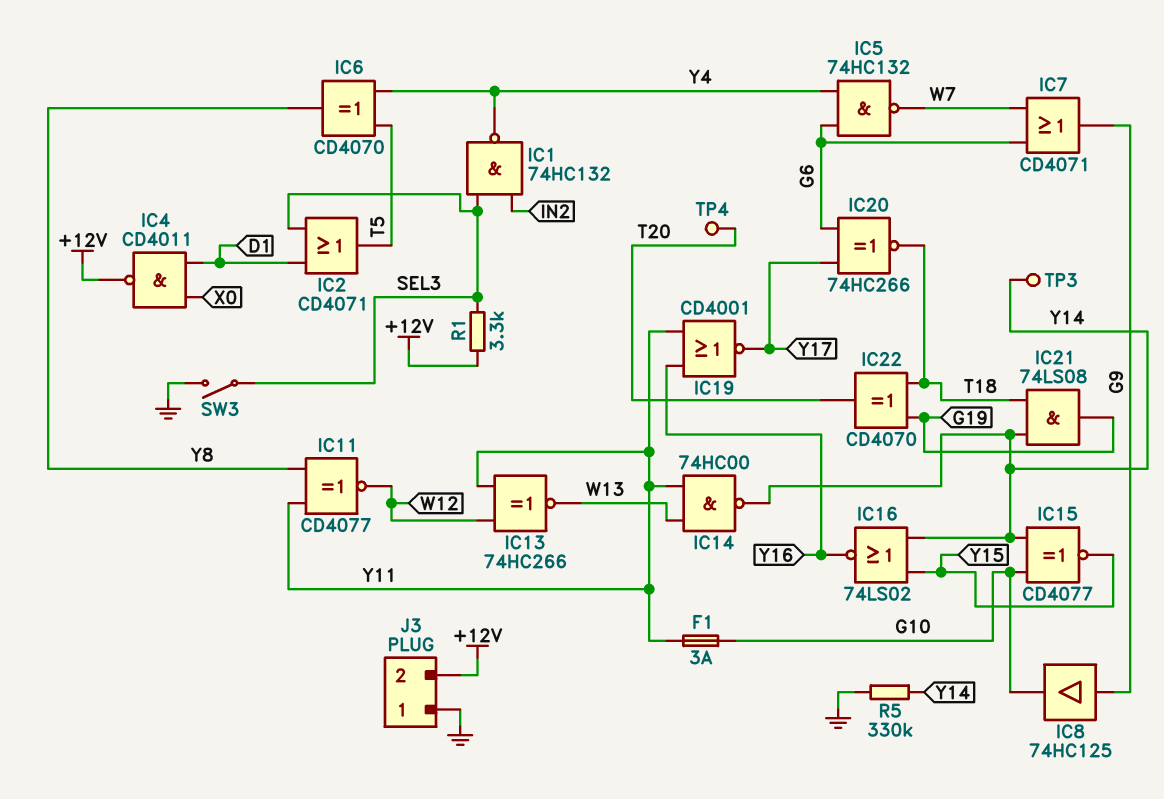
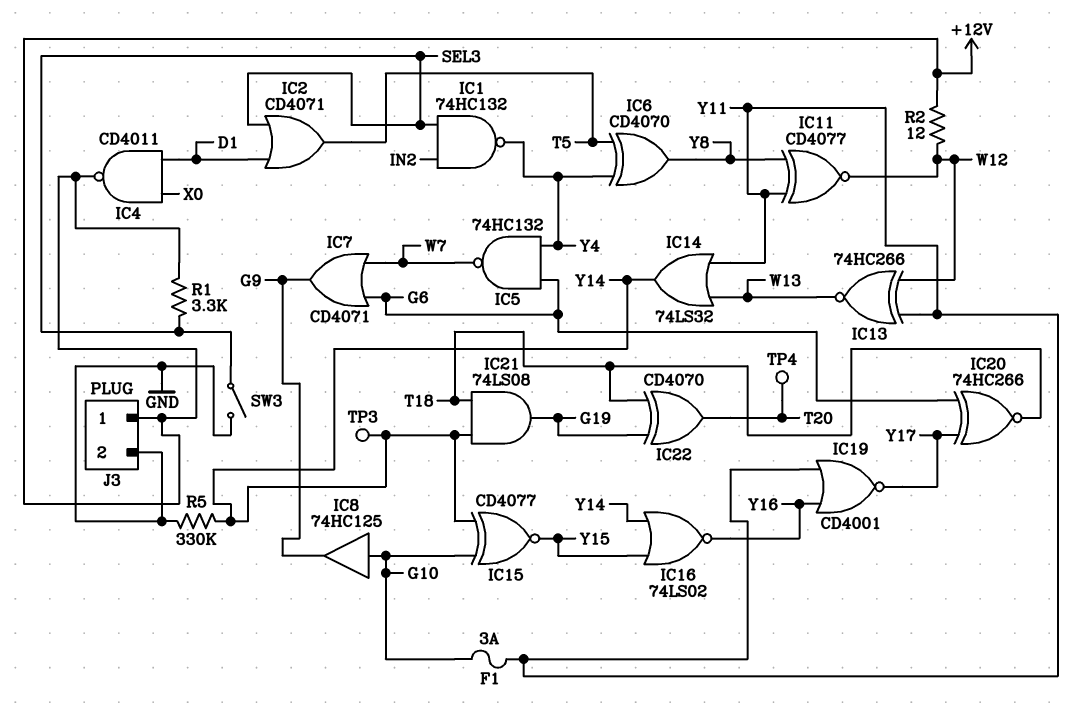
IC8: buffer 74HC125 (in G9, out G10) -> buffer 74HC125 (in G10, out G9)
IC14: NAND 74HC00 (in W13, in Y11, out Y14) -> OR 74LS32 (in W13, in Y11, out Y14)
J3 pin 1: GND -> +12V
J3 pin 2: +12V -> GND
R2: none -> 12 (+12V, W12)

